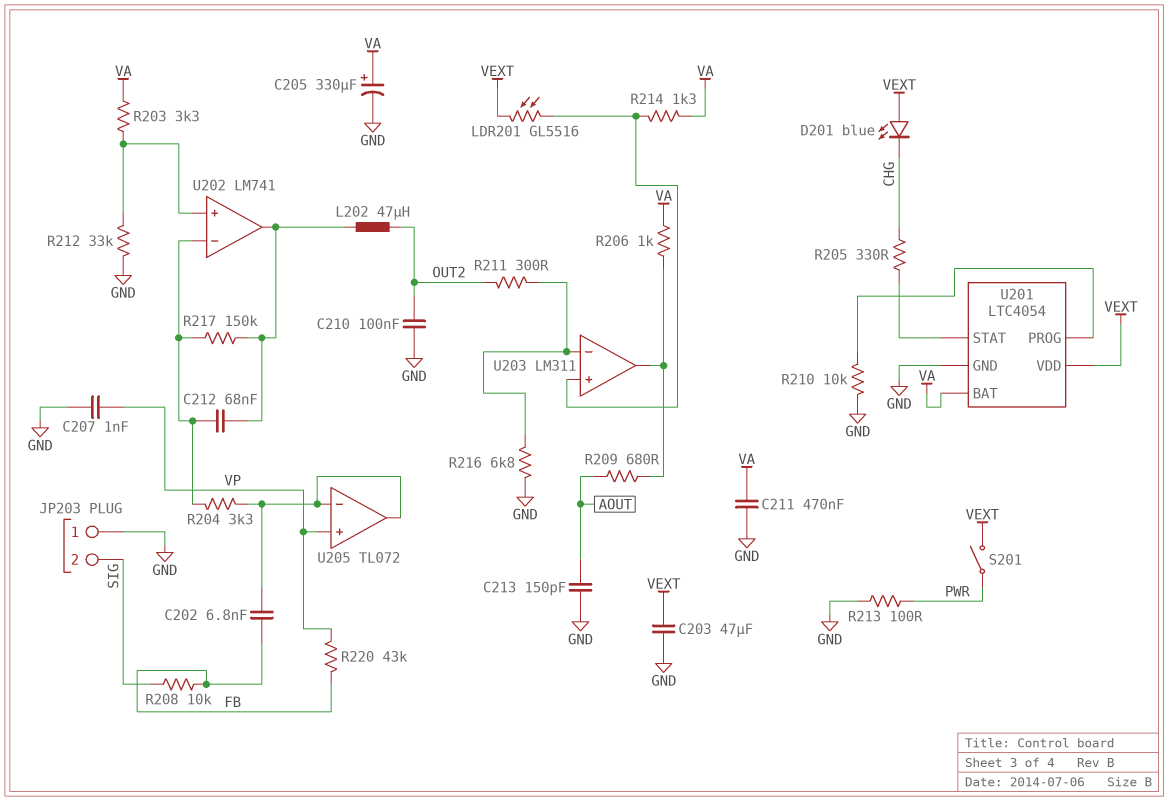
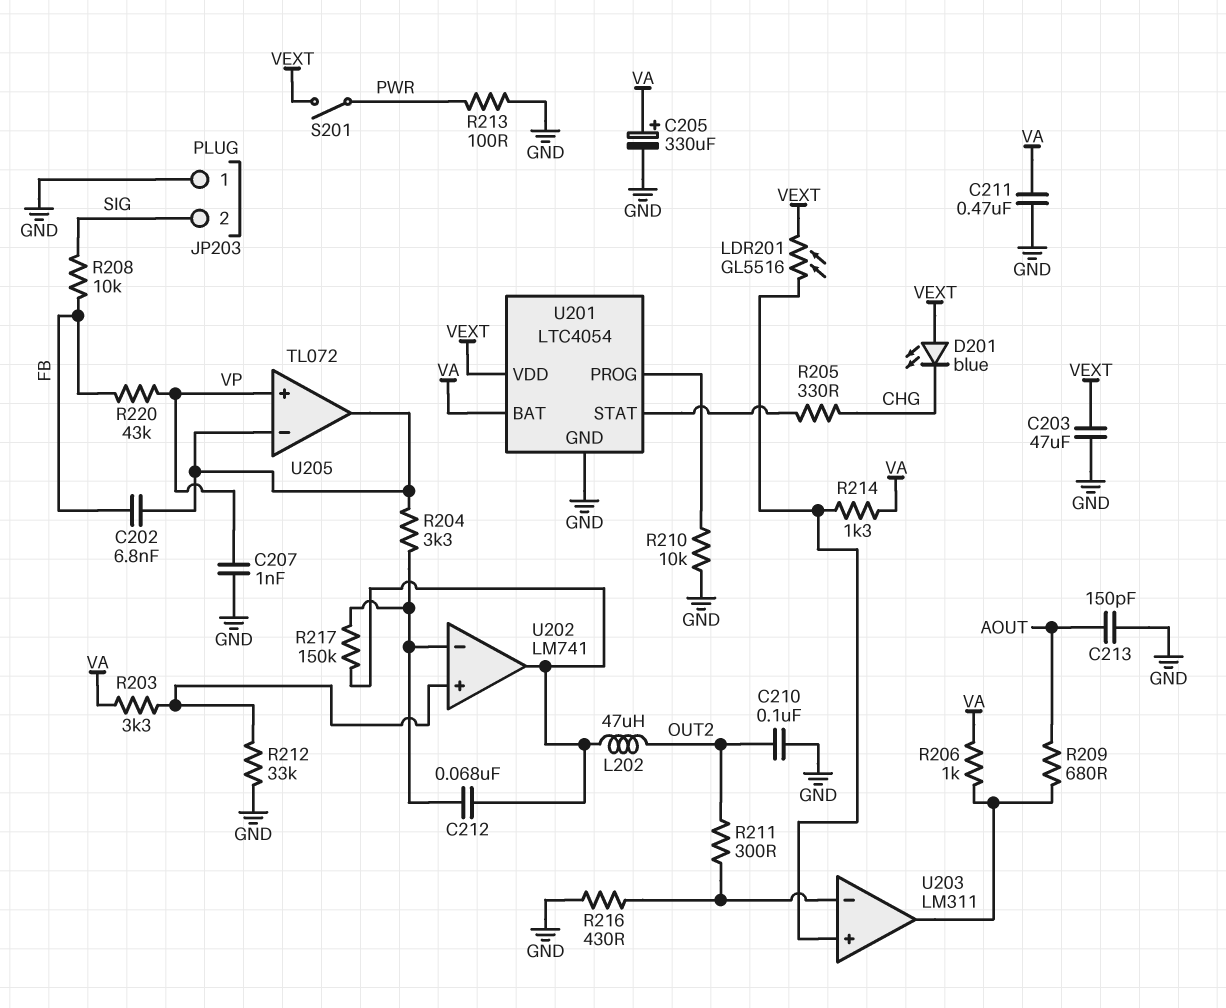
R216: 6.8k (GND, U203/in-) -> 430 (GND, U203/in-)

